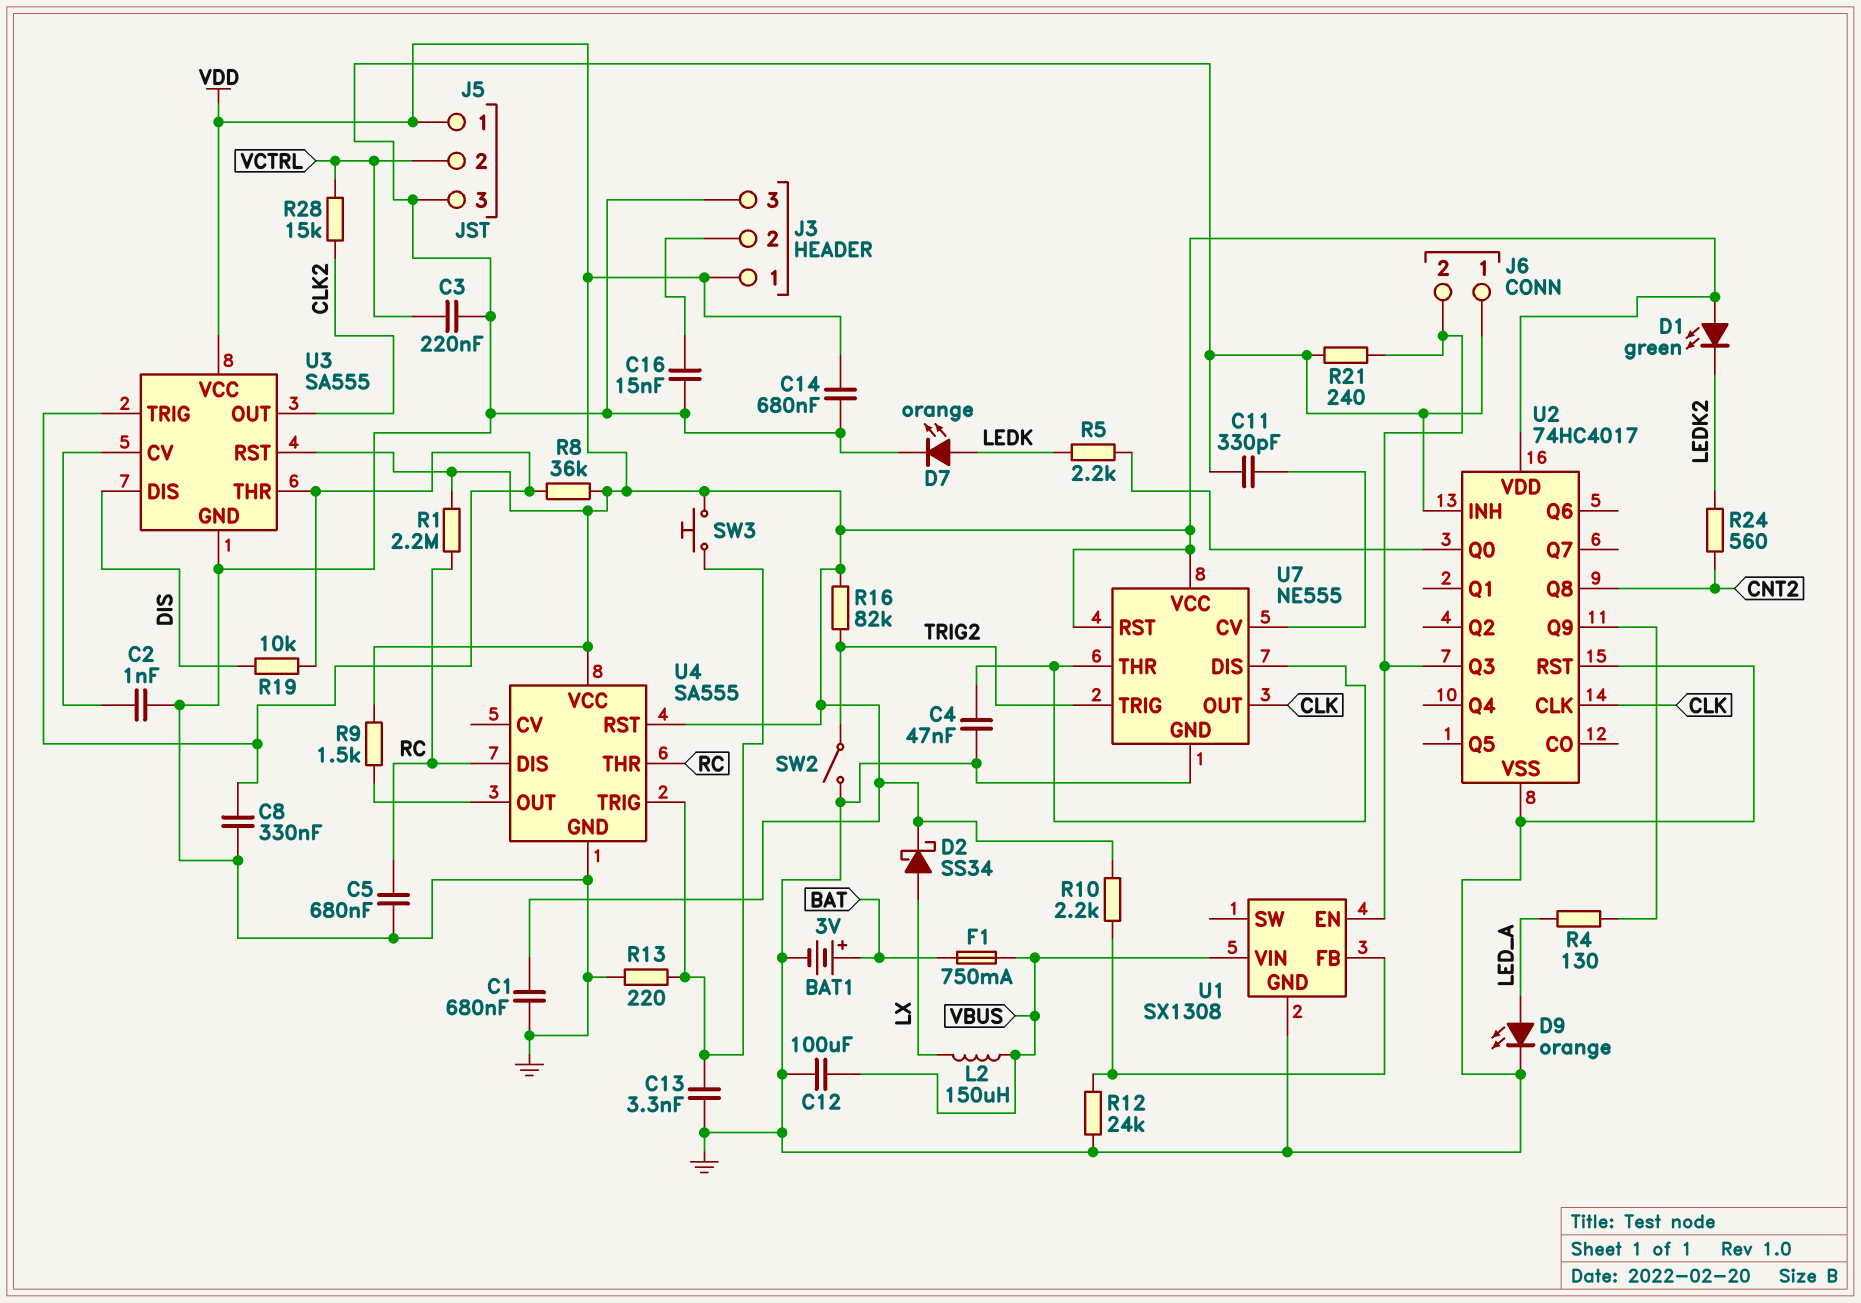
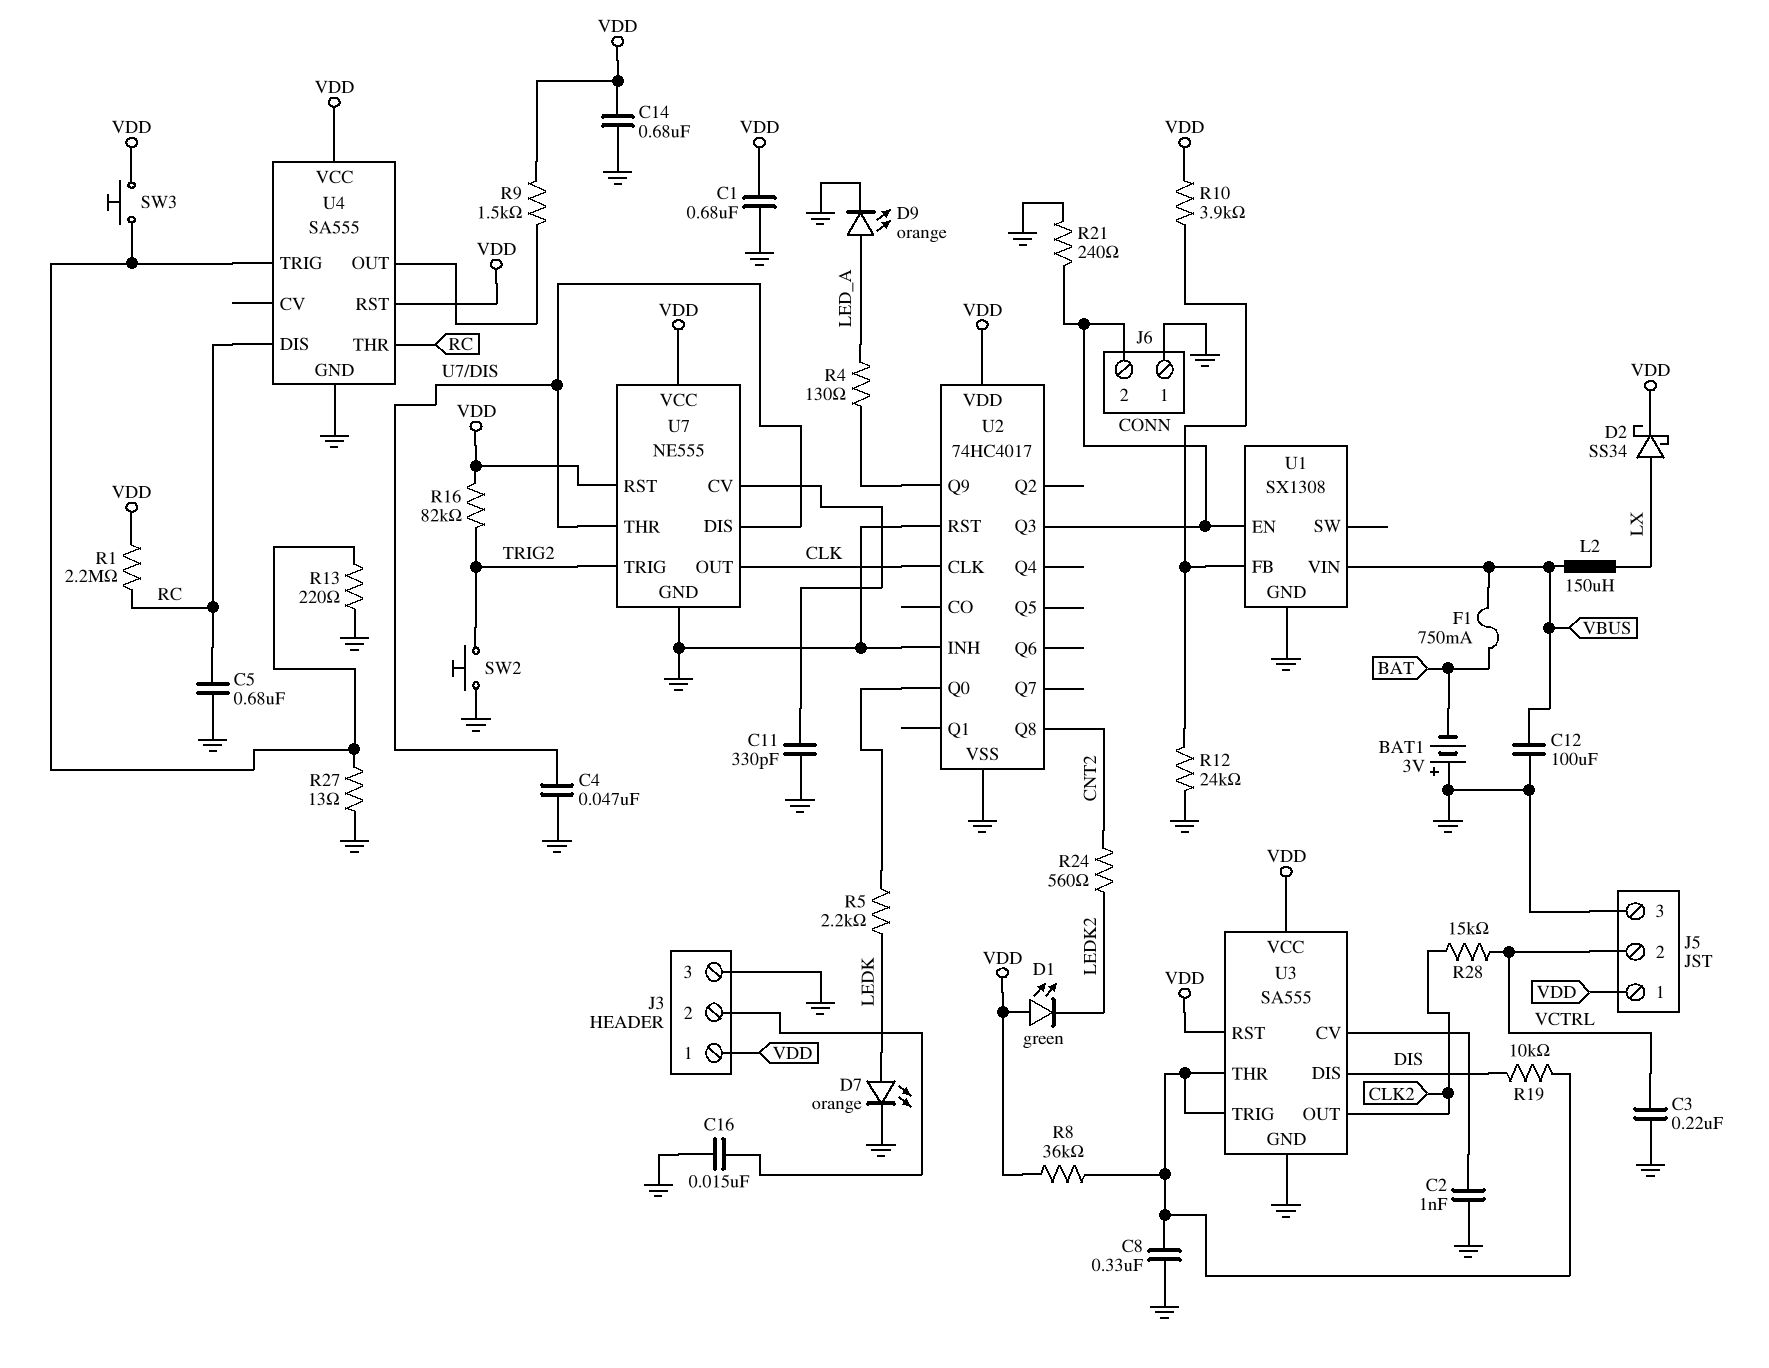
BAT1: 3V (plus BAT, minus GND) -> 3V (plus GND, minus BAT)
C13: 3.3nF (GND, U4/TRIG) -> none
R10: 2.2k (U1/FB, VDD) -> 3.9k (U1/FB, VDD)
R27: none -> 13 (GND, U4/TRIG)
SW2: switch (GND, TRIG2) -> button (GND, TRIG2)

